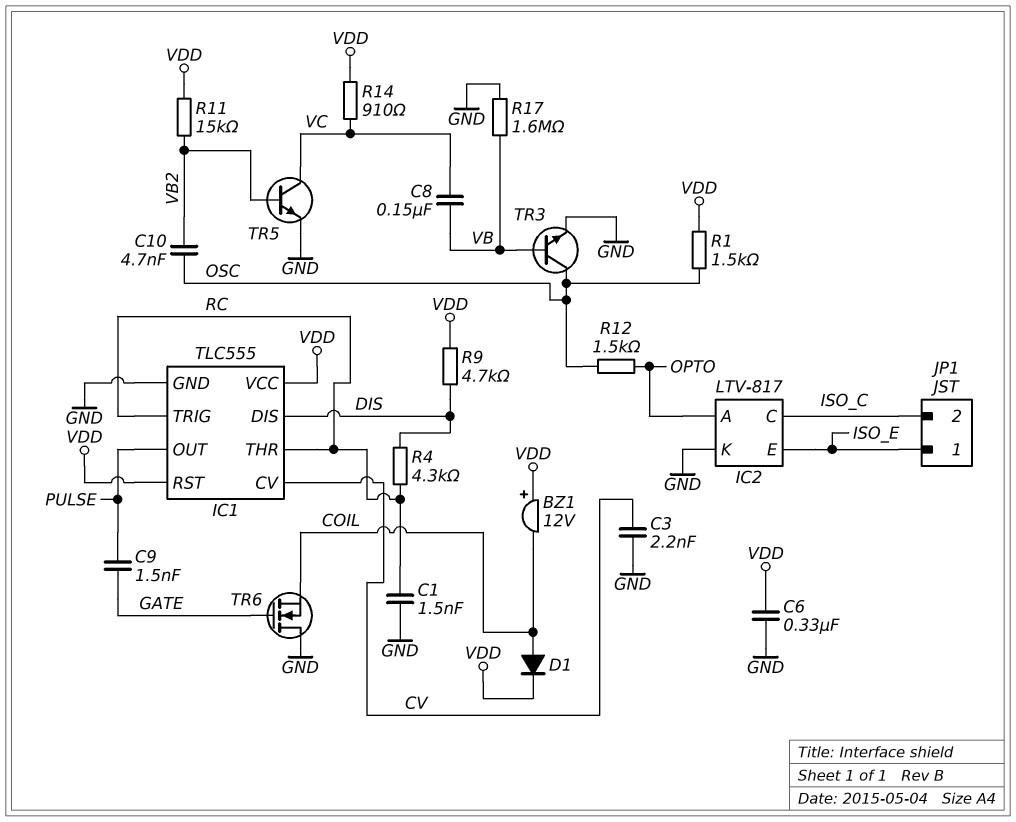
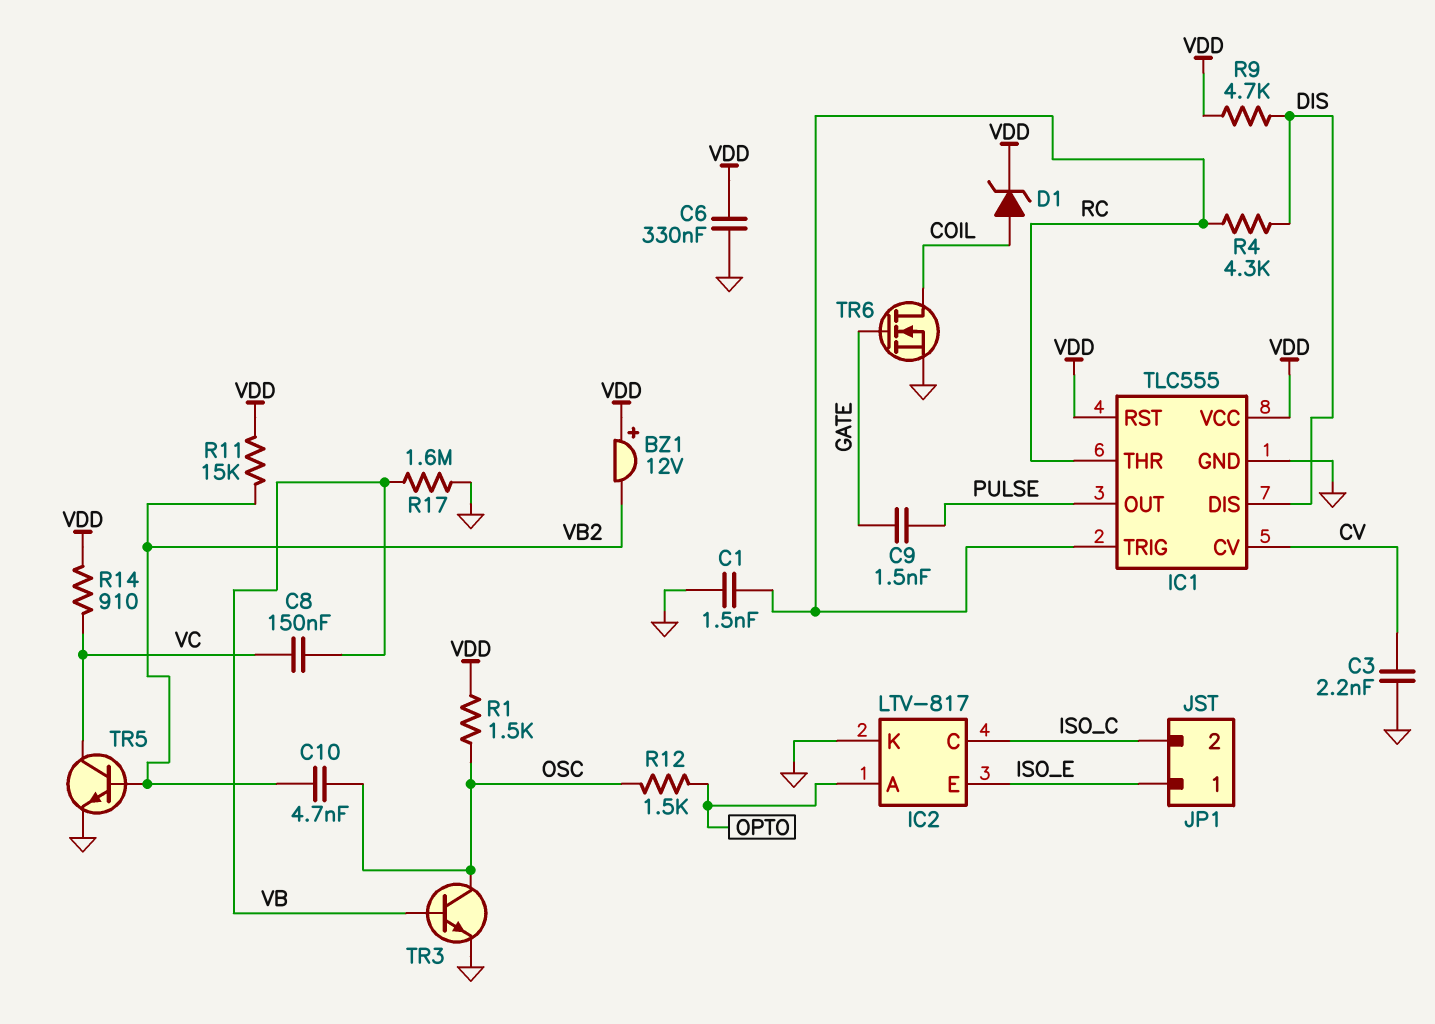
BZ1: buzzer 12V (plus VDD, minus COIL) -> buzzer 12V (plus VDD, minus VB2)
D1: diode (A COIL, K VDD) -> zener (A COIL, K VDD)
TR6: NMOS (G GATE, D GND, S COIL) -> NMOS (G GATE, D COIL, S GND)

